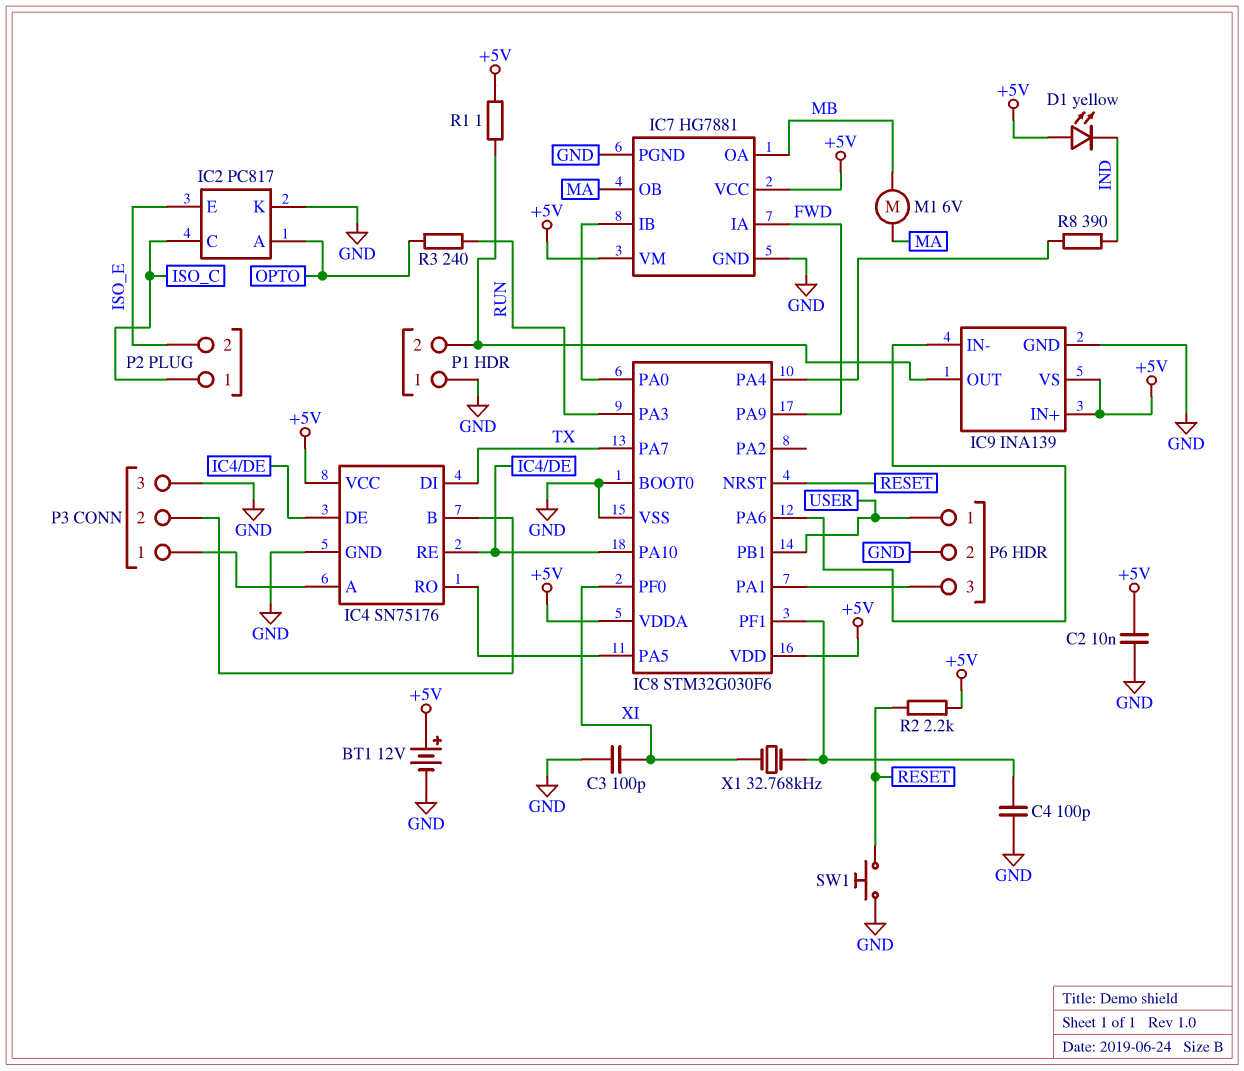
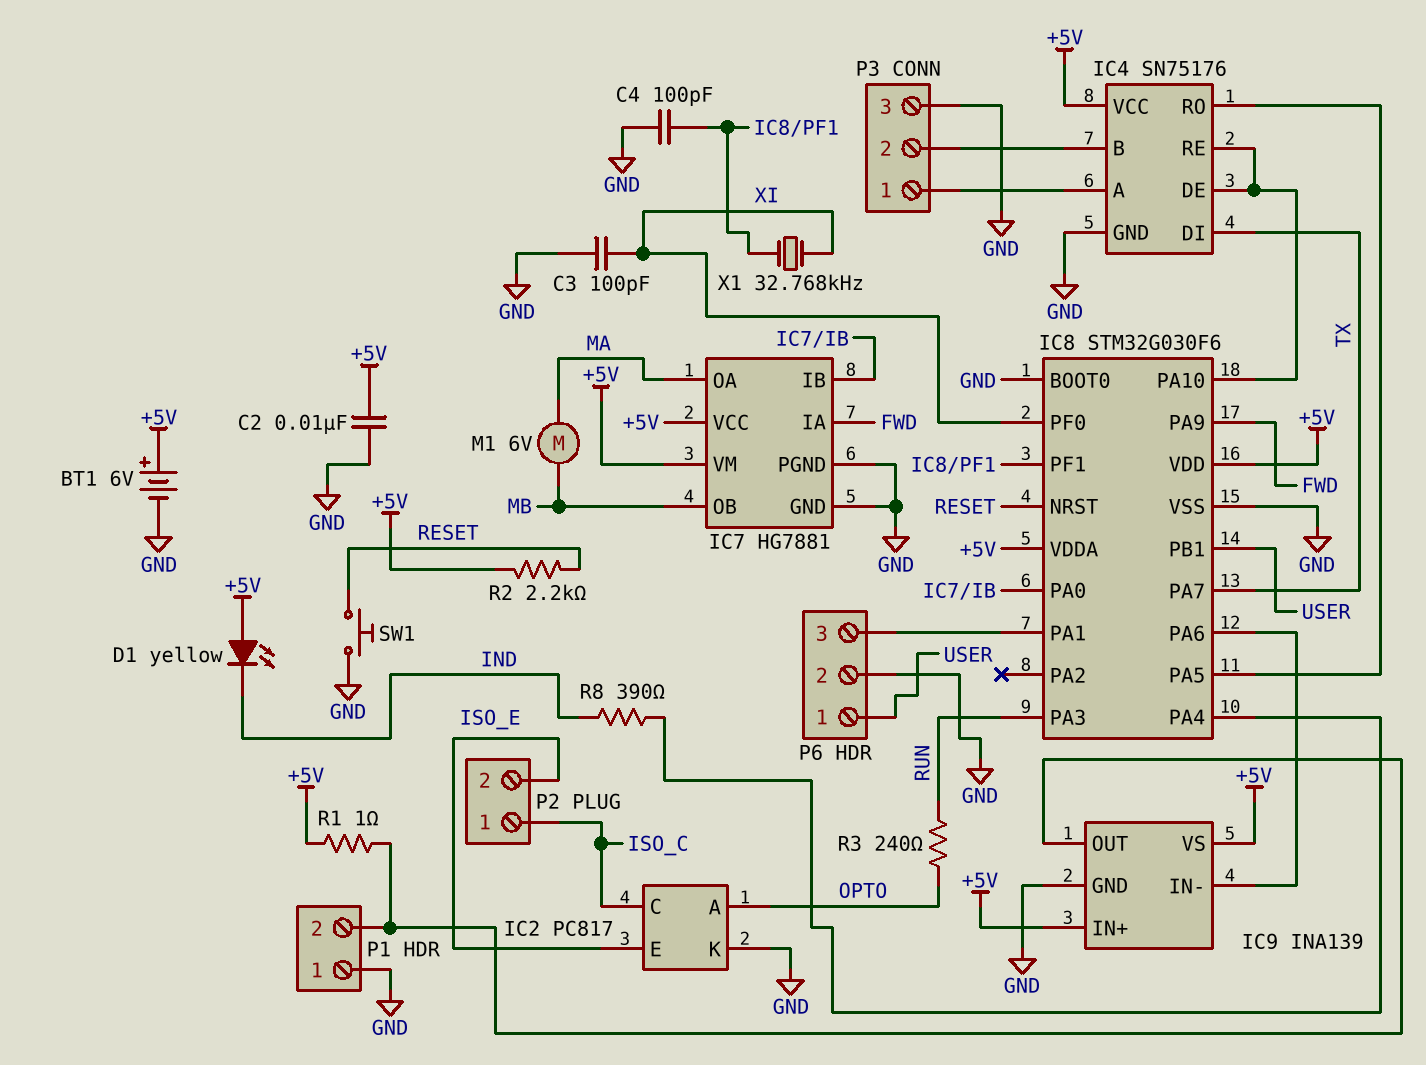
BT1: 12V (plus +5V, minus GND) -> 6V (plus +5V, minus GND)
IC7 pin OA: MB -> MA
IC7 pin OB: MA -> MB

